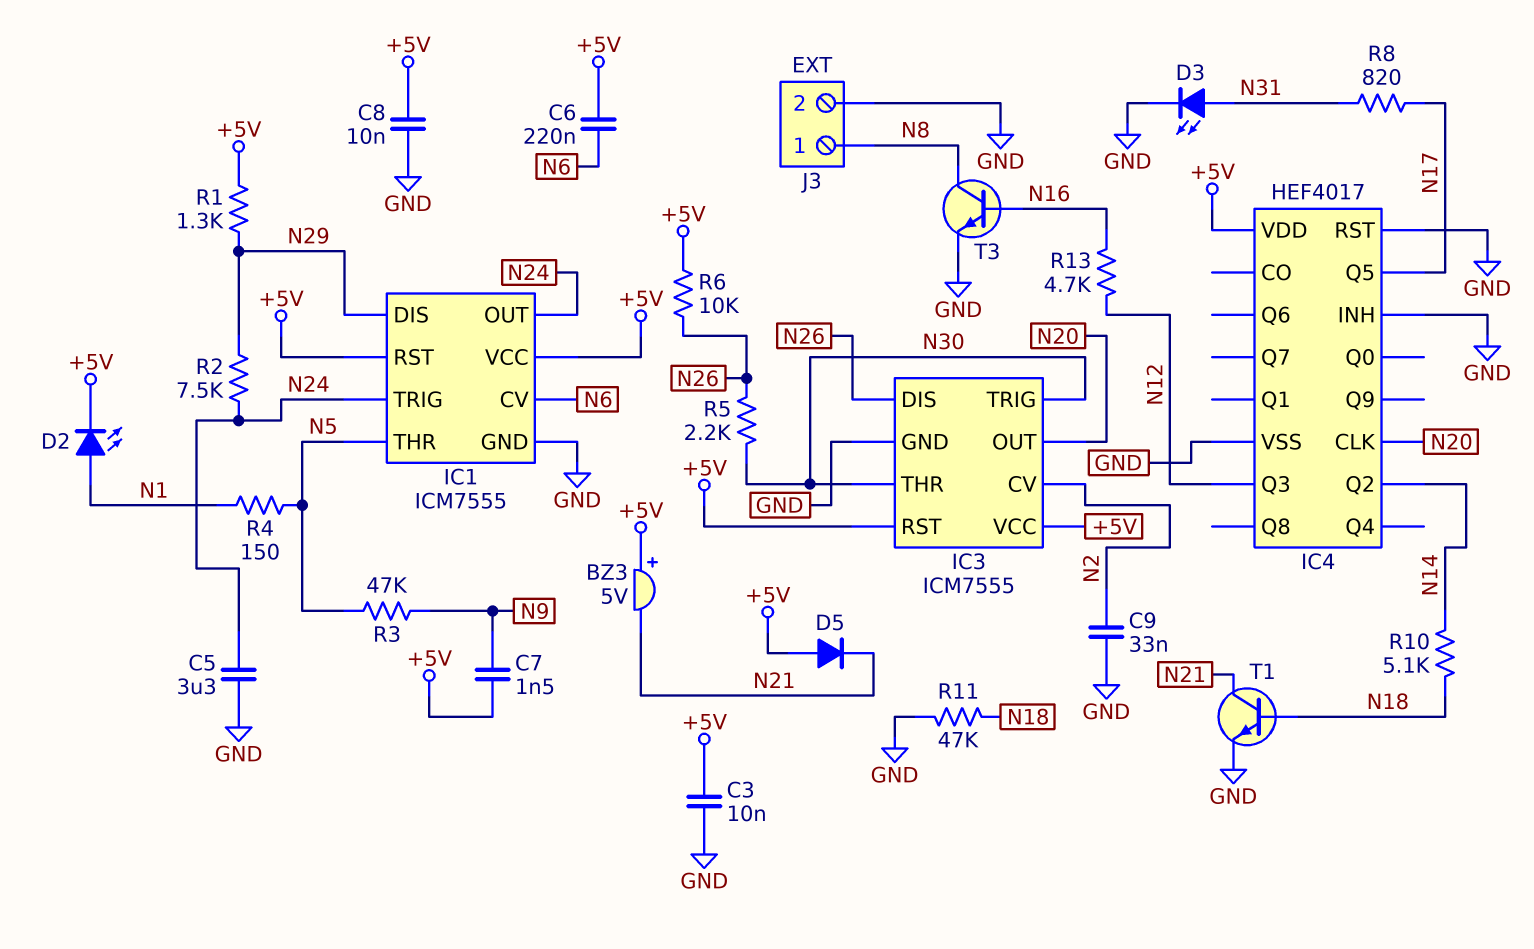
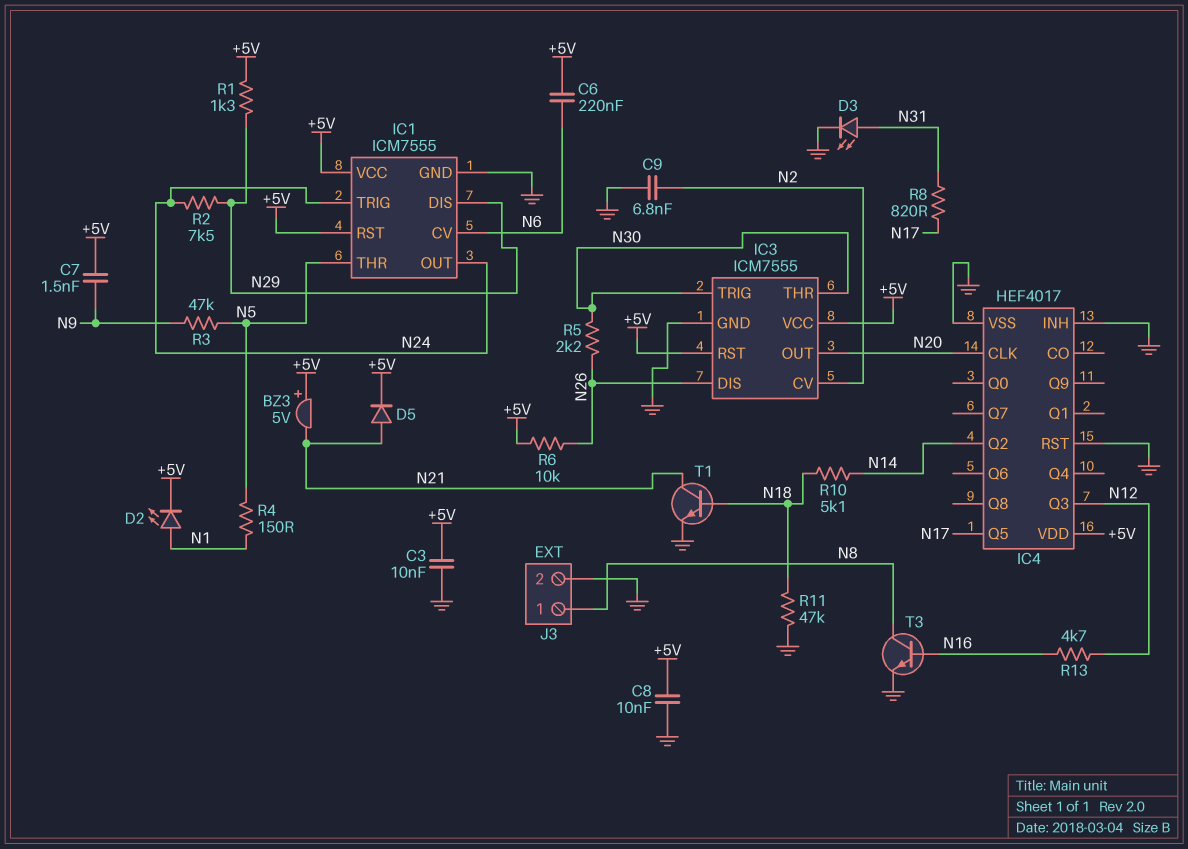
C5: 3.3uF (GND, N24) -> none
C9: 33nF (GND, N2) -> 6.8nF (GND, N2)
D5: diode (A +5V, K N21) -> diode (A N21, K +5V)

